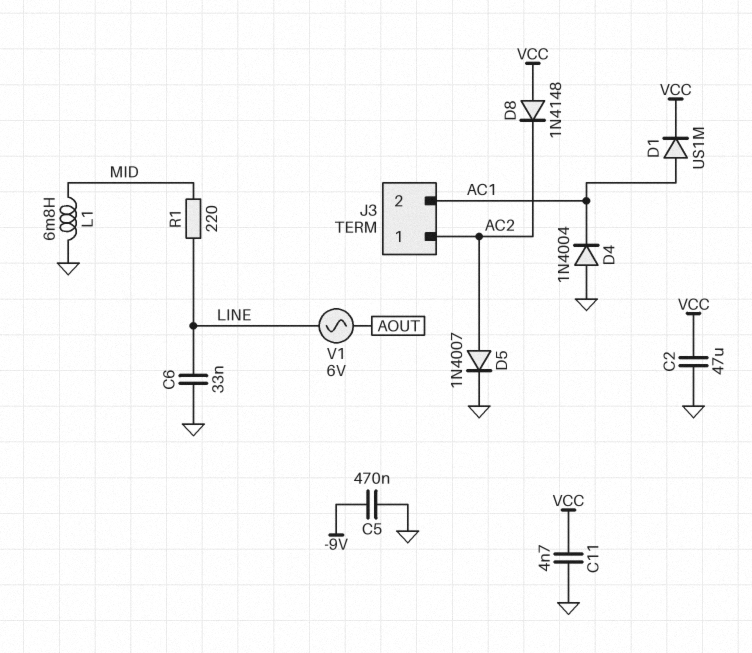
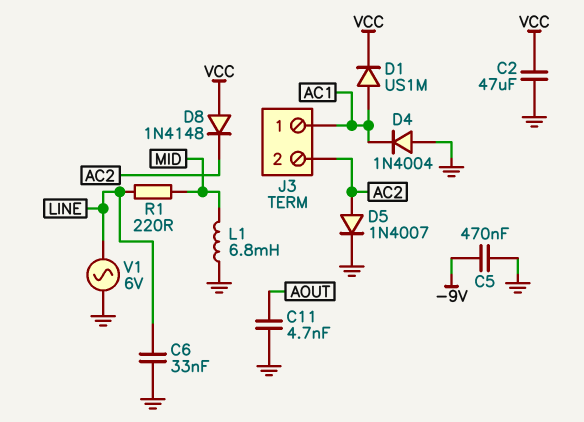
C11: 4.7nF (GND, VCC) -> 4.7nF (AOUT, GND)
J3 pin 1: AC2 -> AC1
J3 pin 2: AC1 -> AC2
V1: AC 6V (AOUT, LINE) -> AC 6V (GND, LINE)

